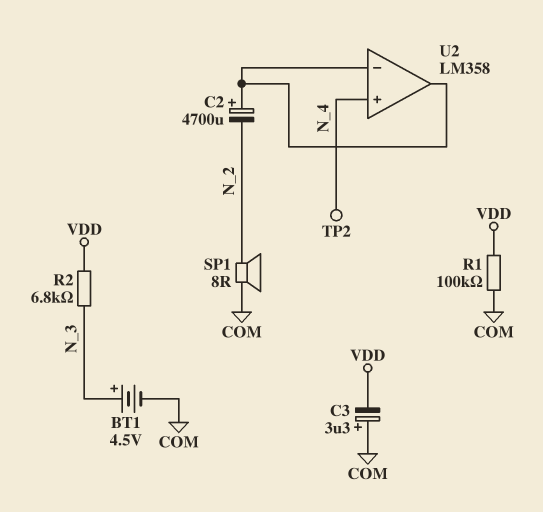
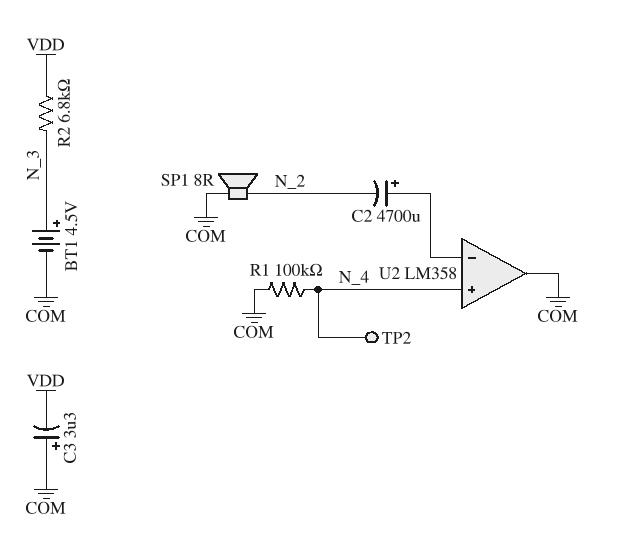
R1: 100k (COM, VDD) -> 100k (COM, N_4)
U2 pin out: U2/in- -> COM

